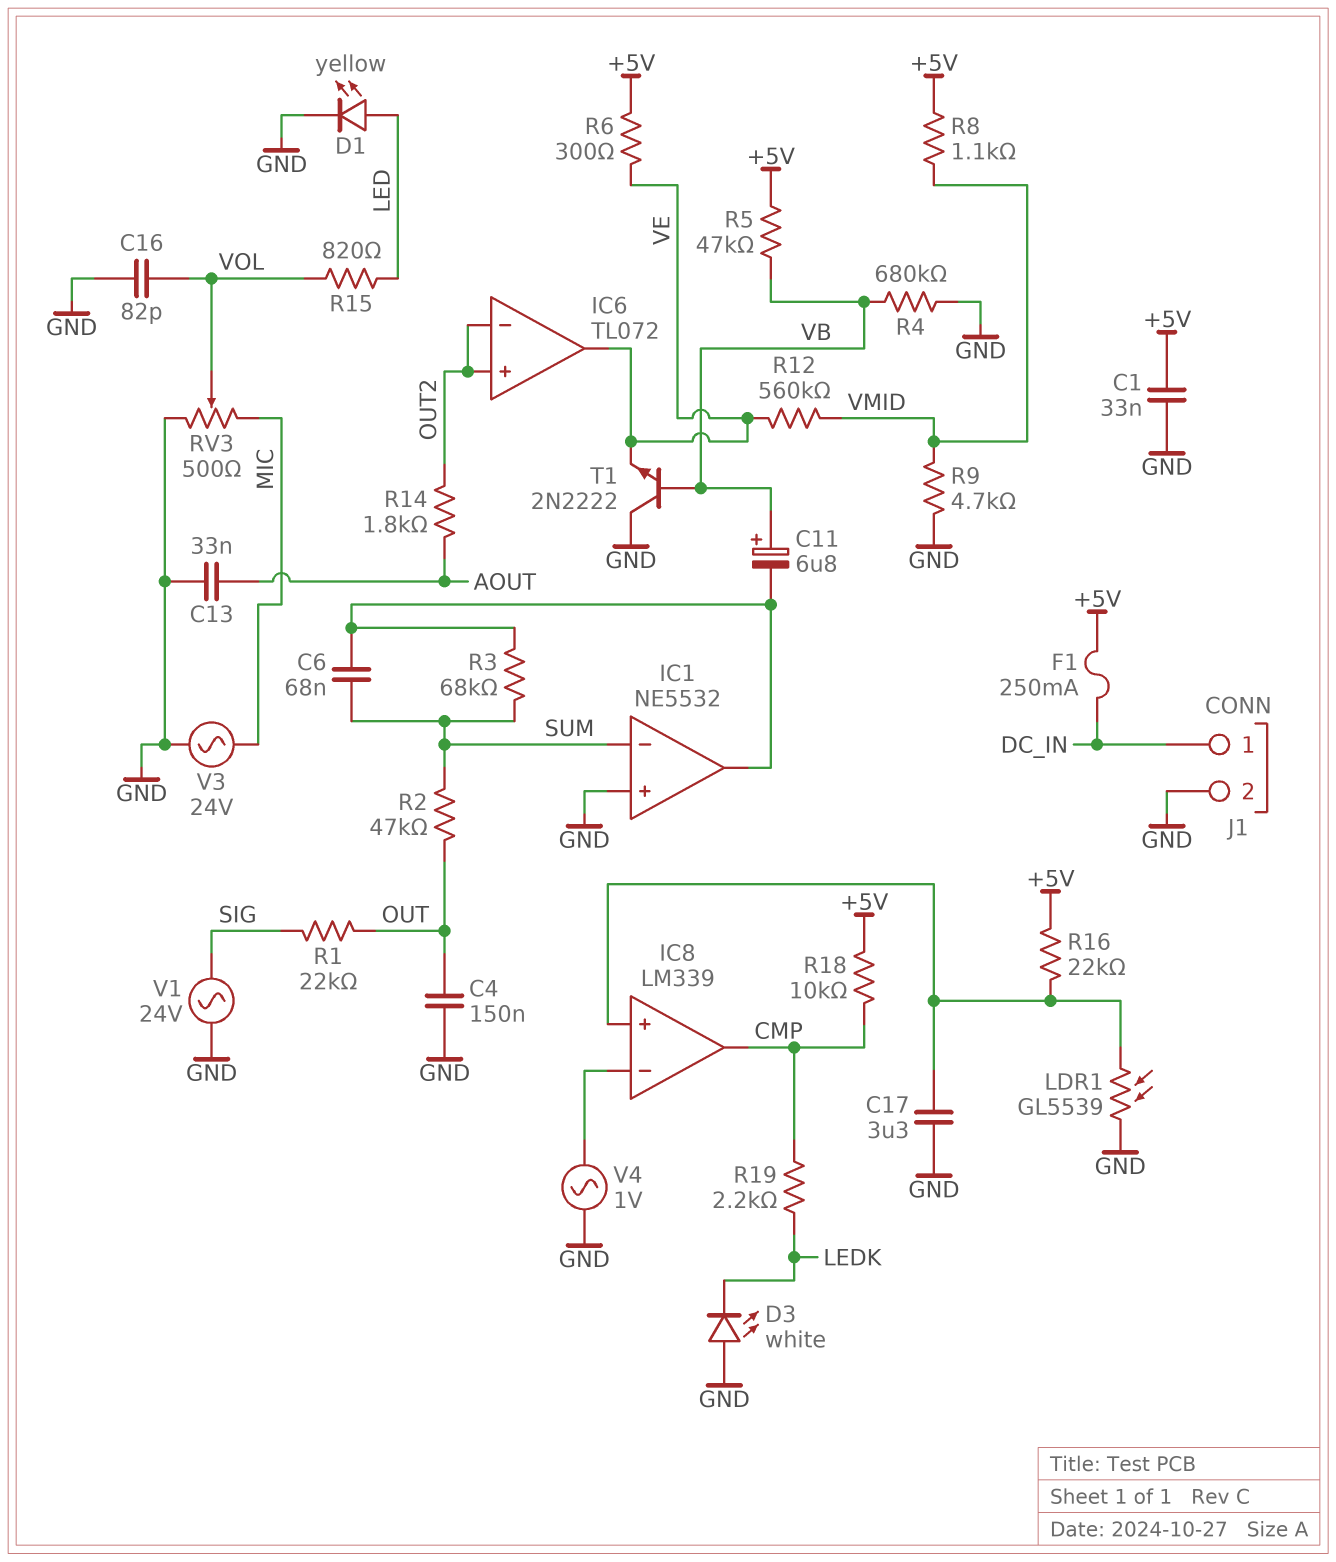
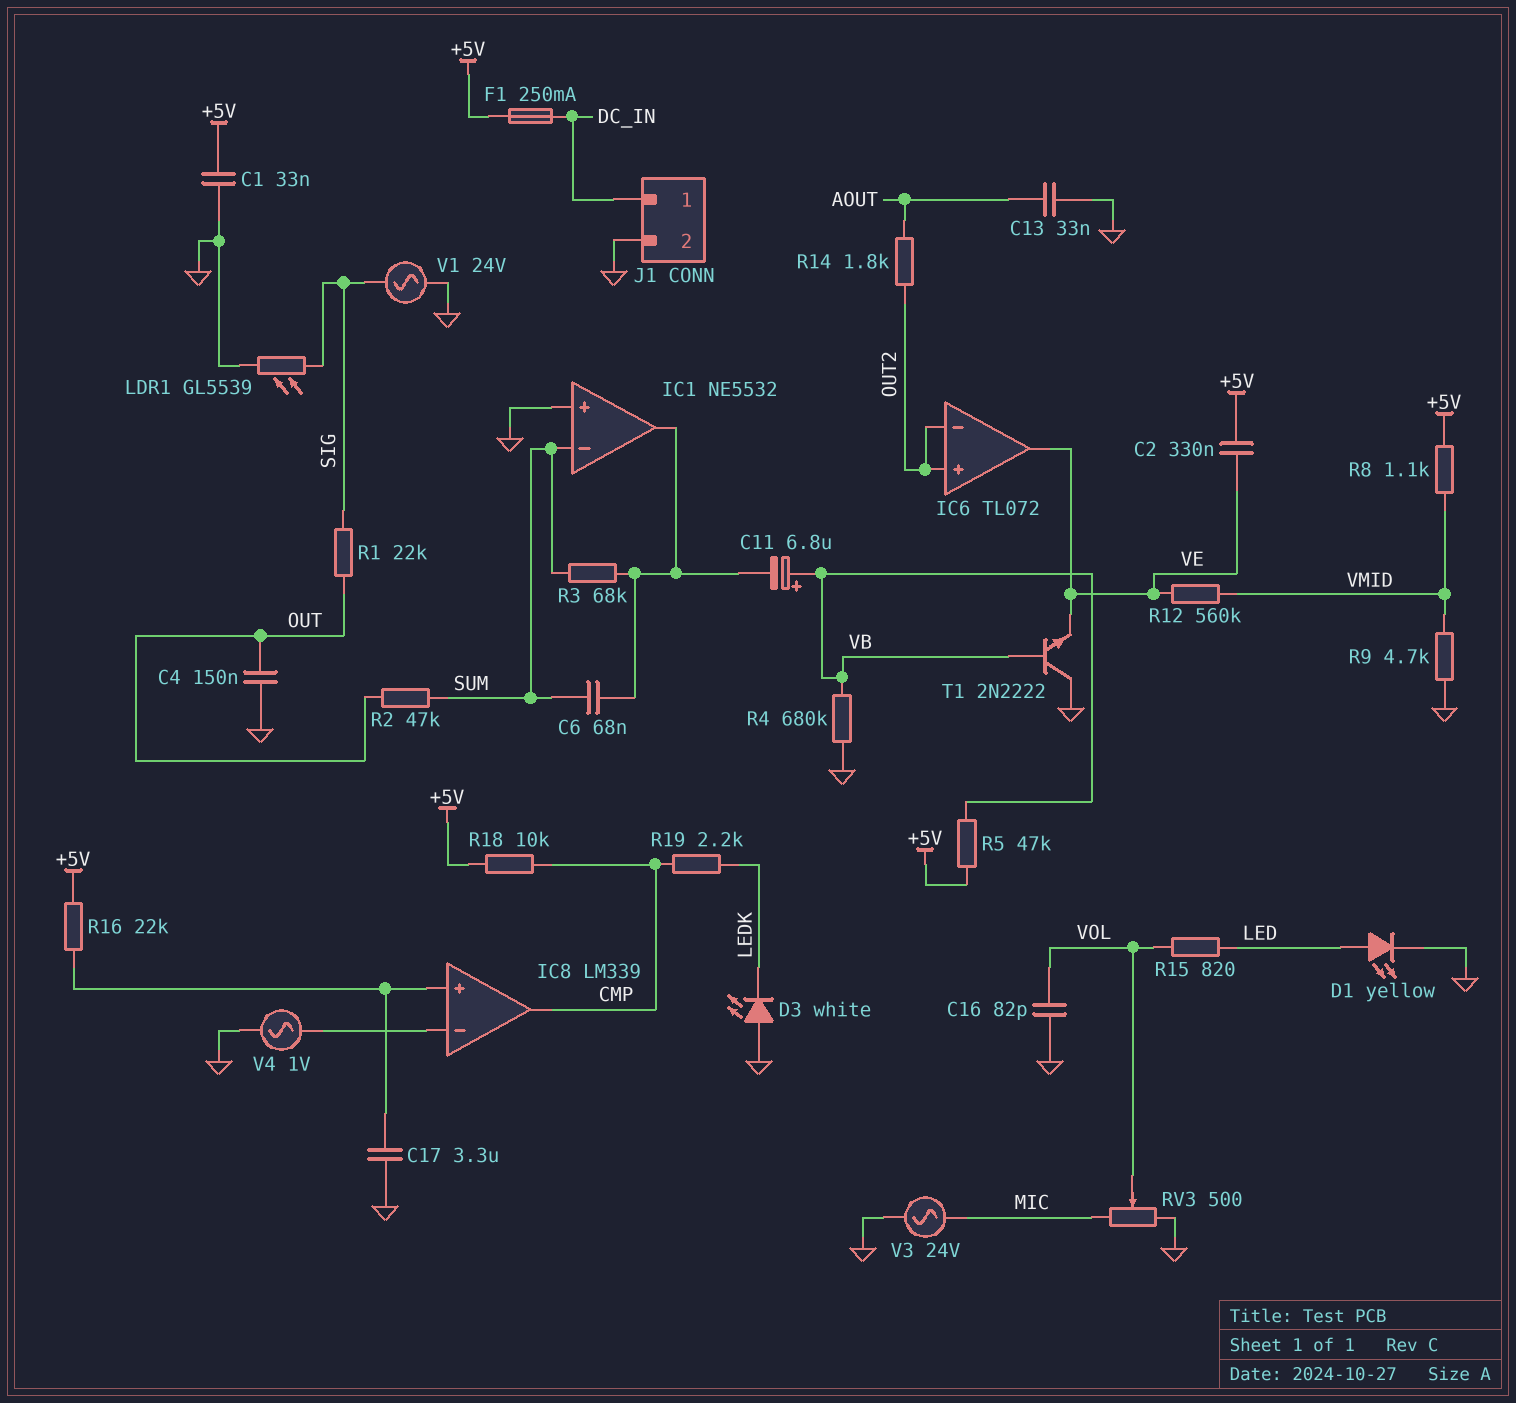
C2: none -> 330nF (+5V, VE)
LDR1: GL5539 (GND, IC8/in+) -> GL5539 (GND, SIG)
R6: 300 (+5V, VE) -> none

